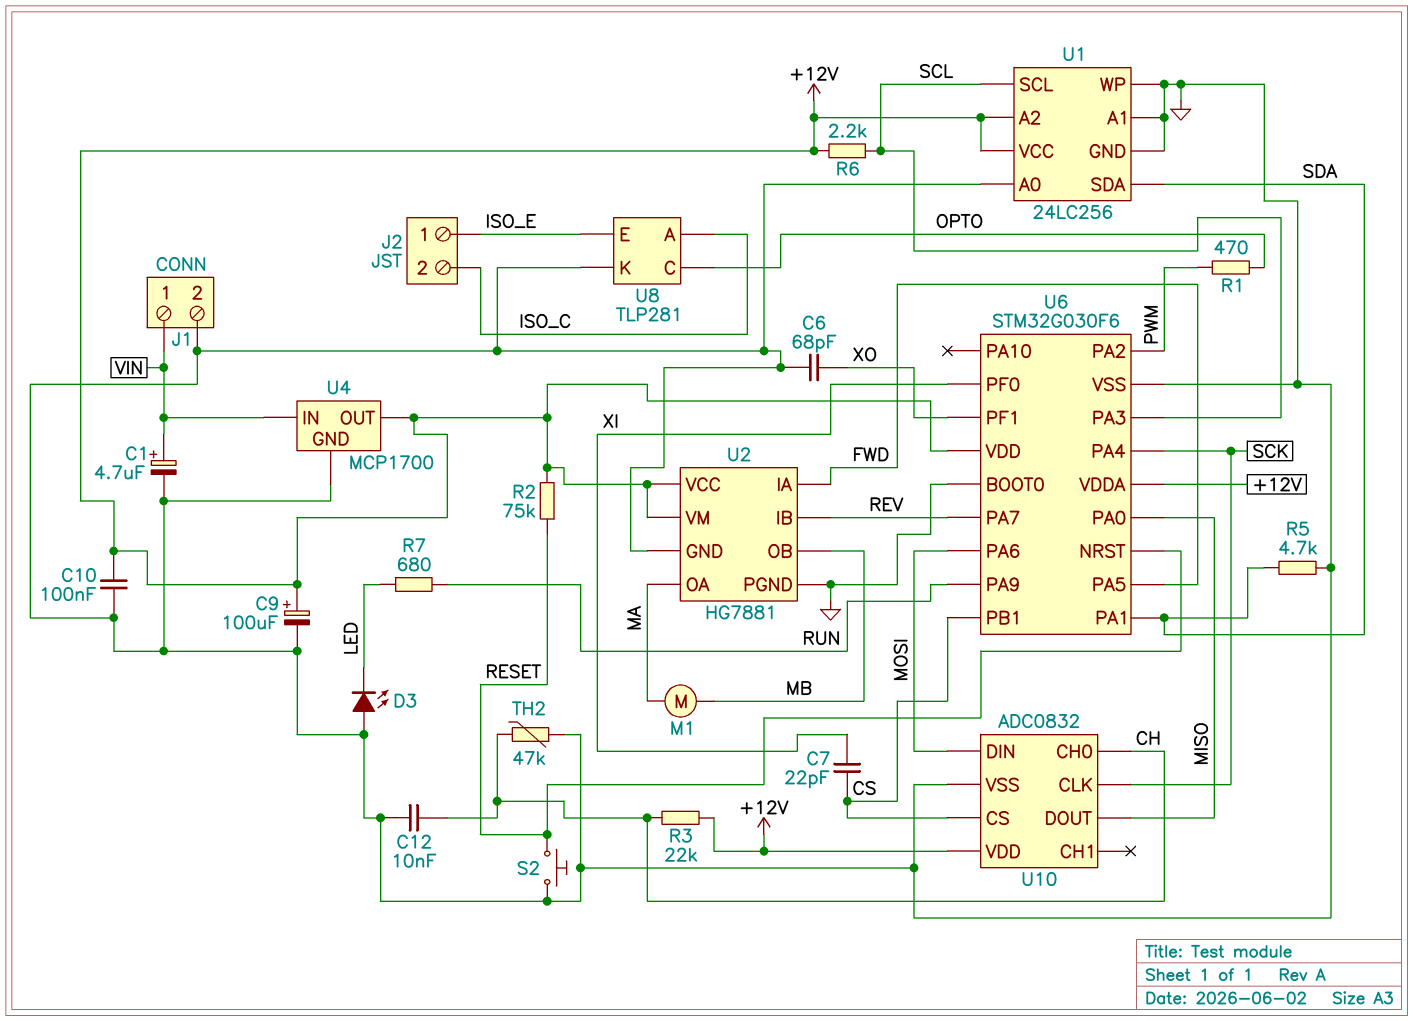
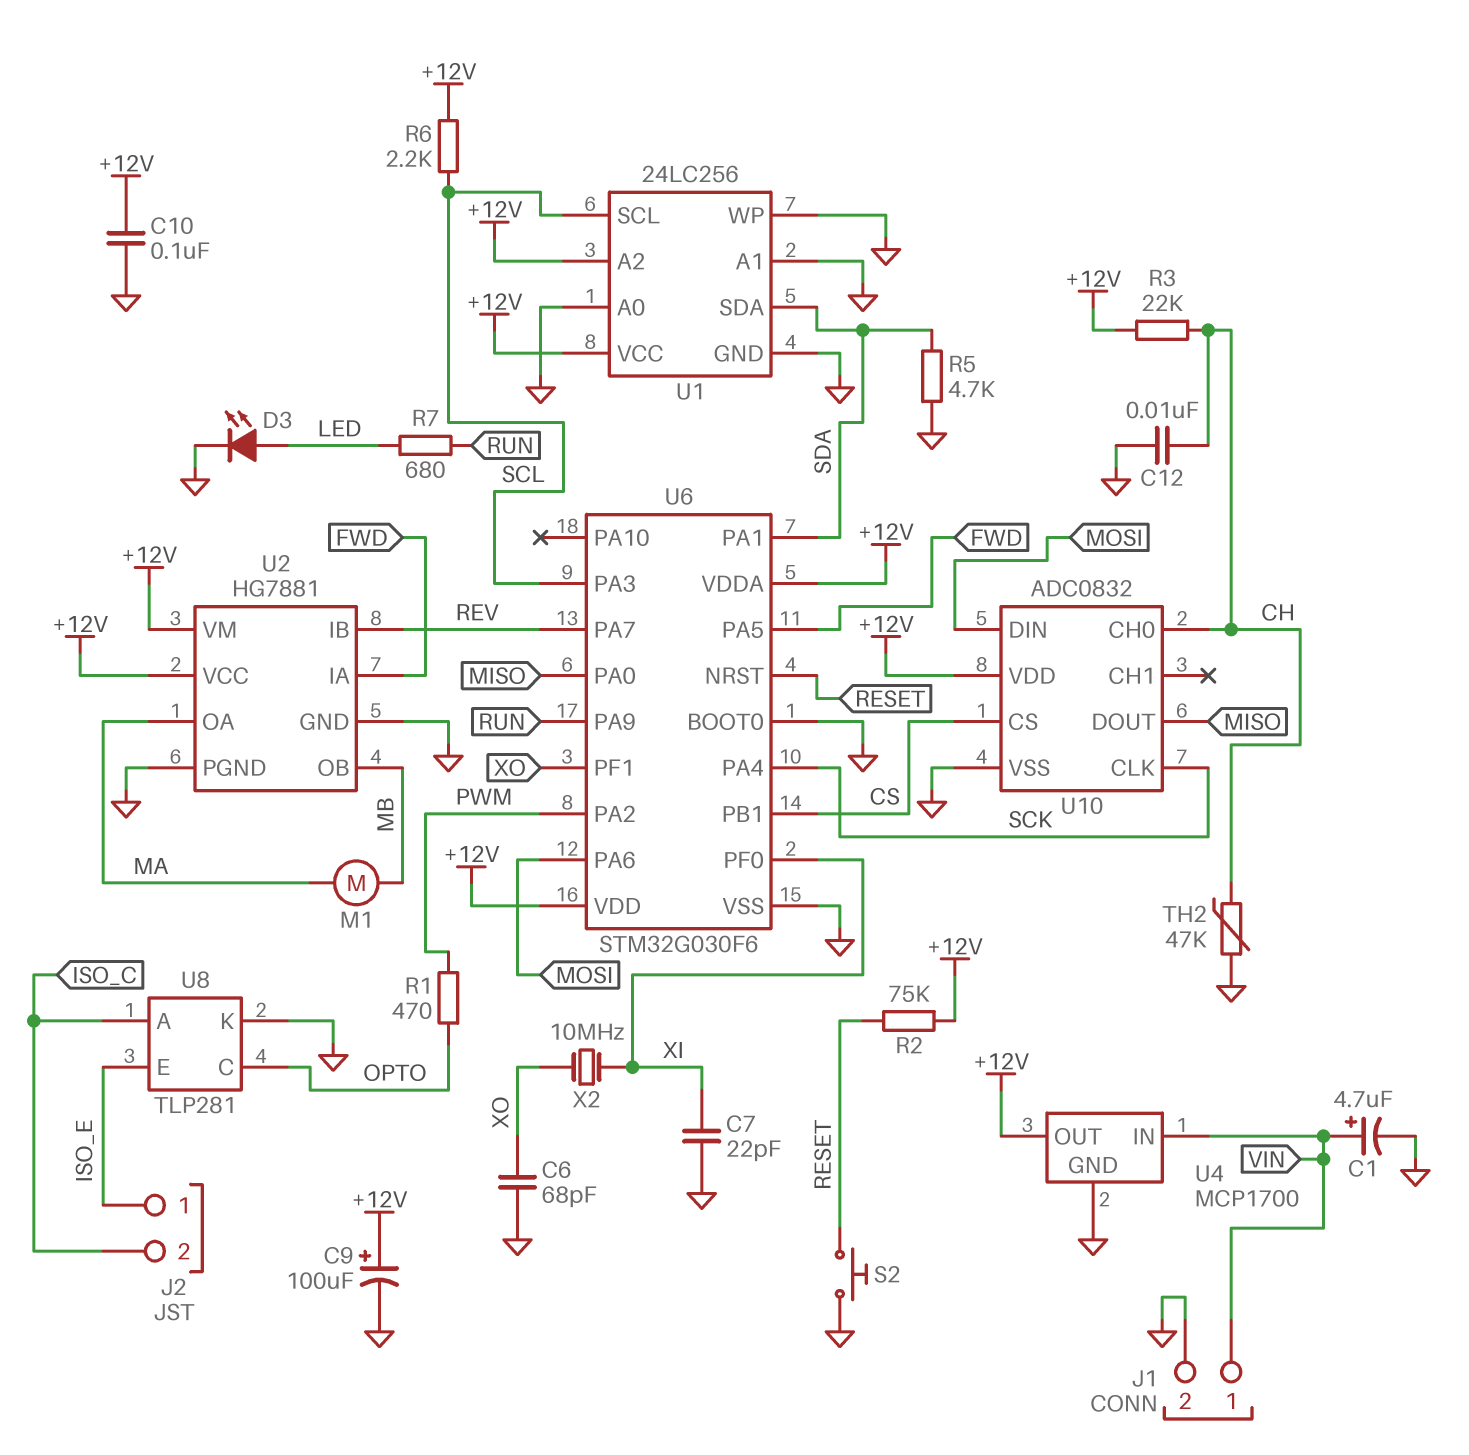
C7: 22pF (CS, XI) -> 22pF (GND, XI)
D3: LED (A GND, K LED) -> LED (A LED, K GND)
X2: none -> 10MHz (XI, XO)

